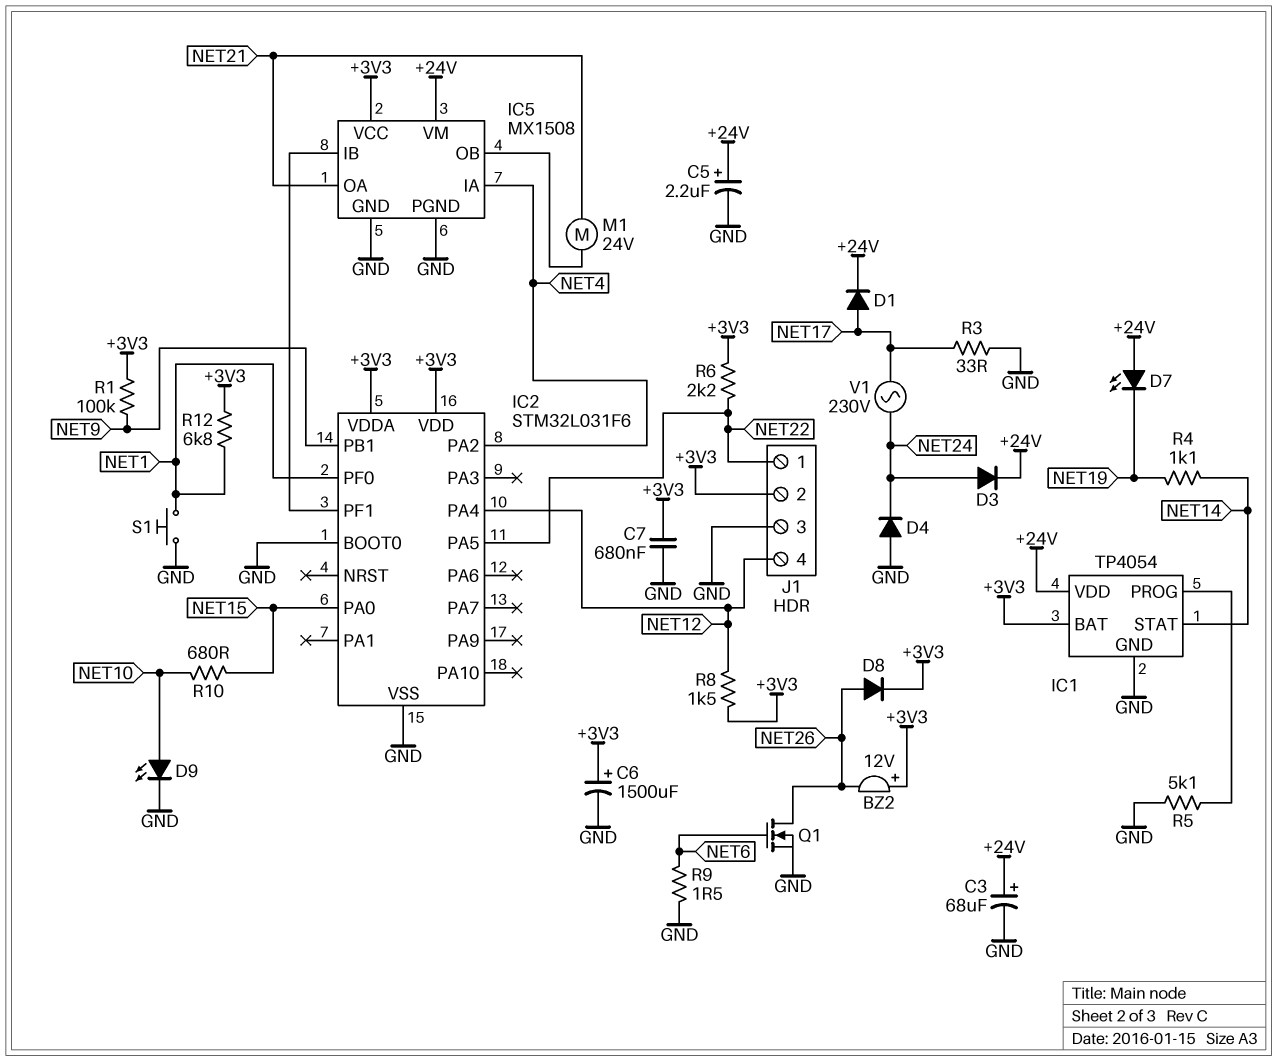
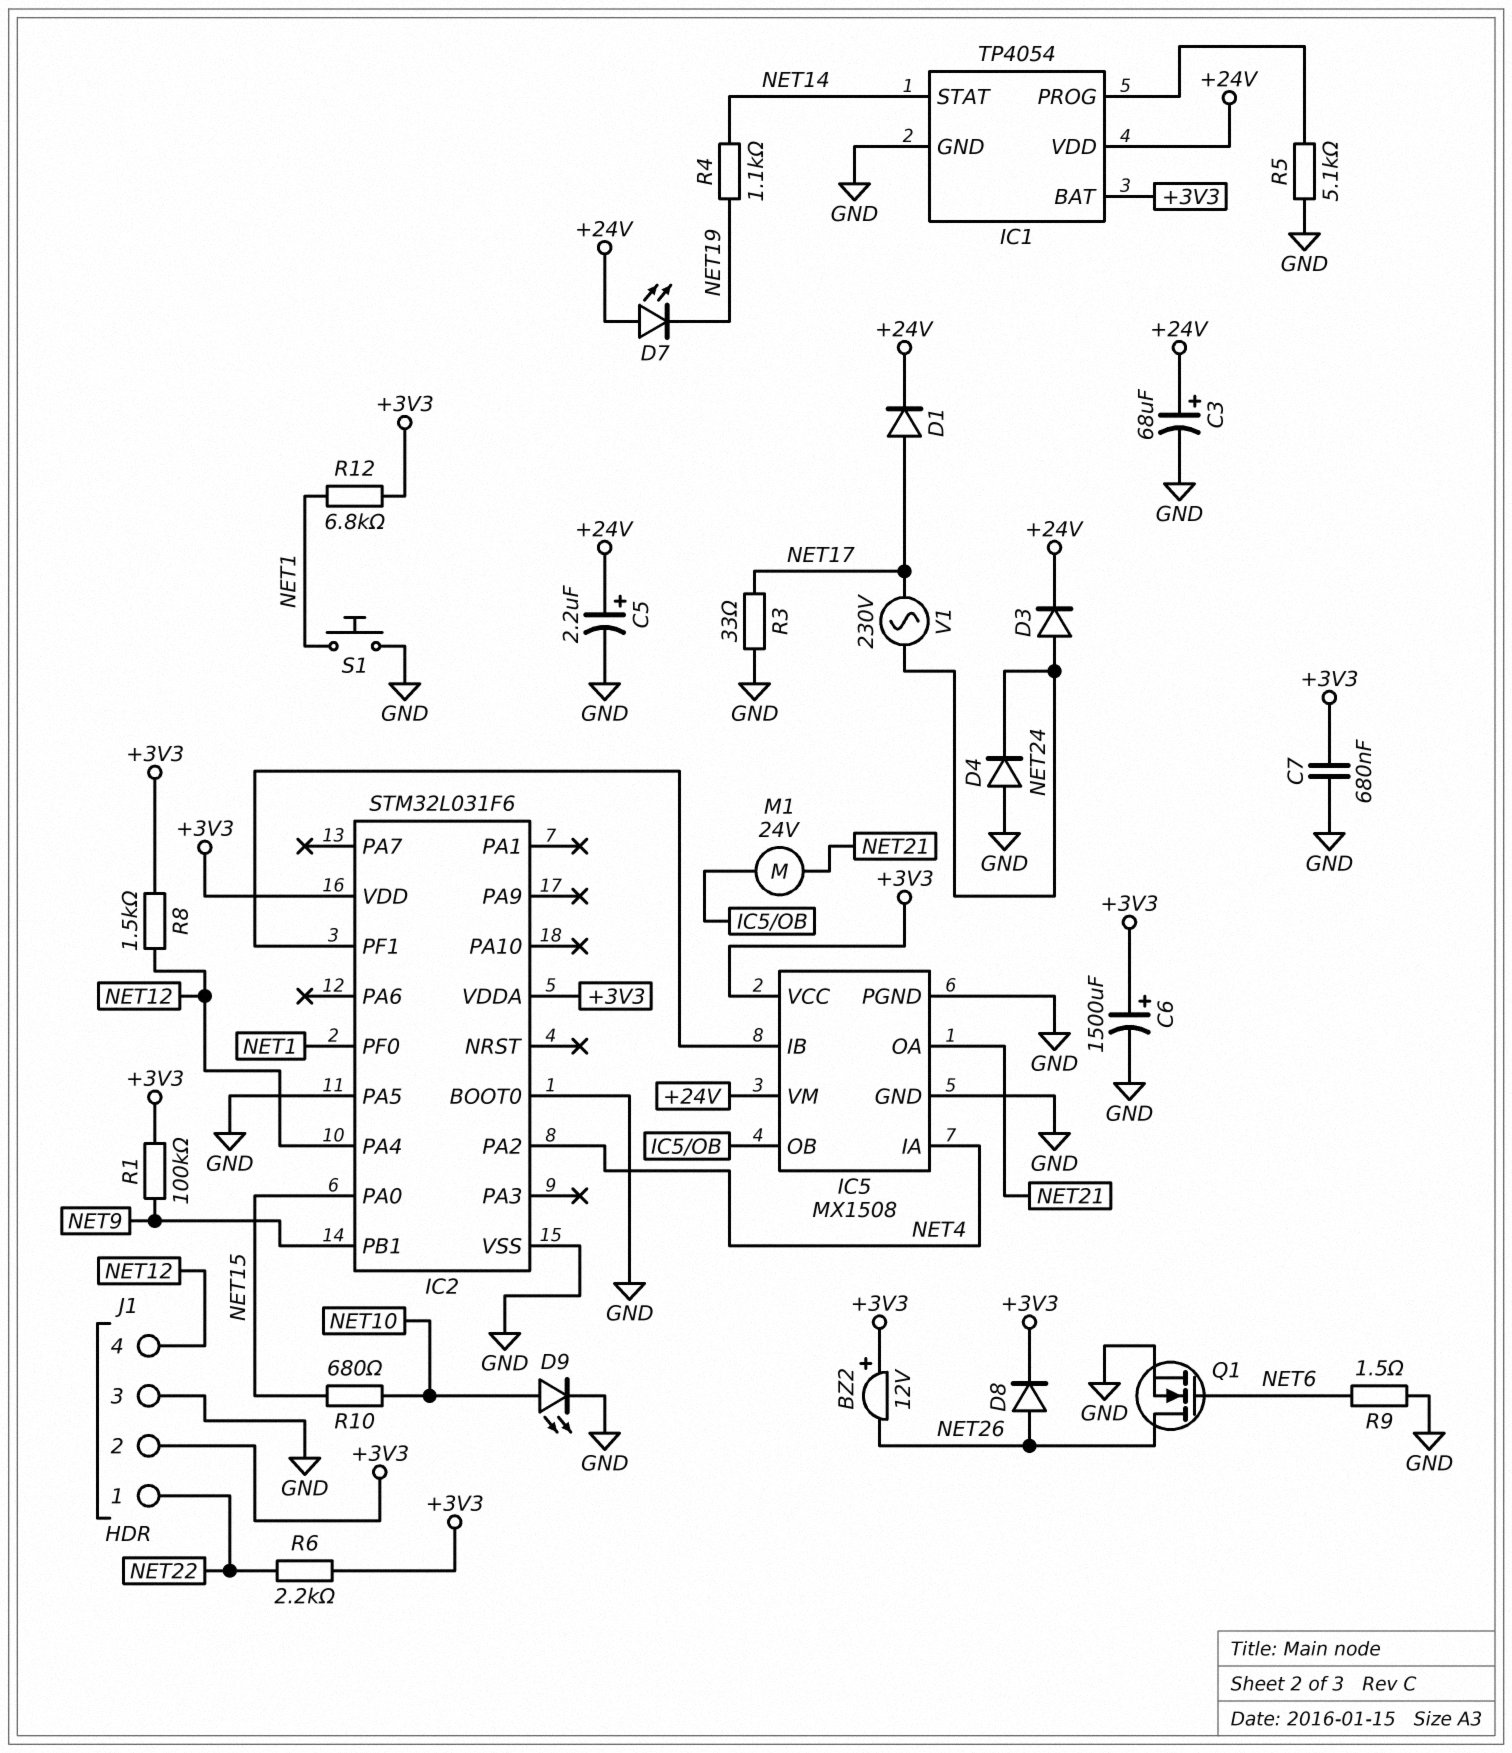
IC2 pin PA5: NET22 -> GND

